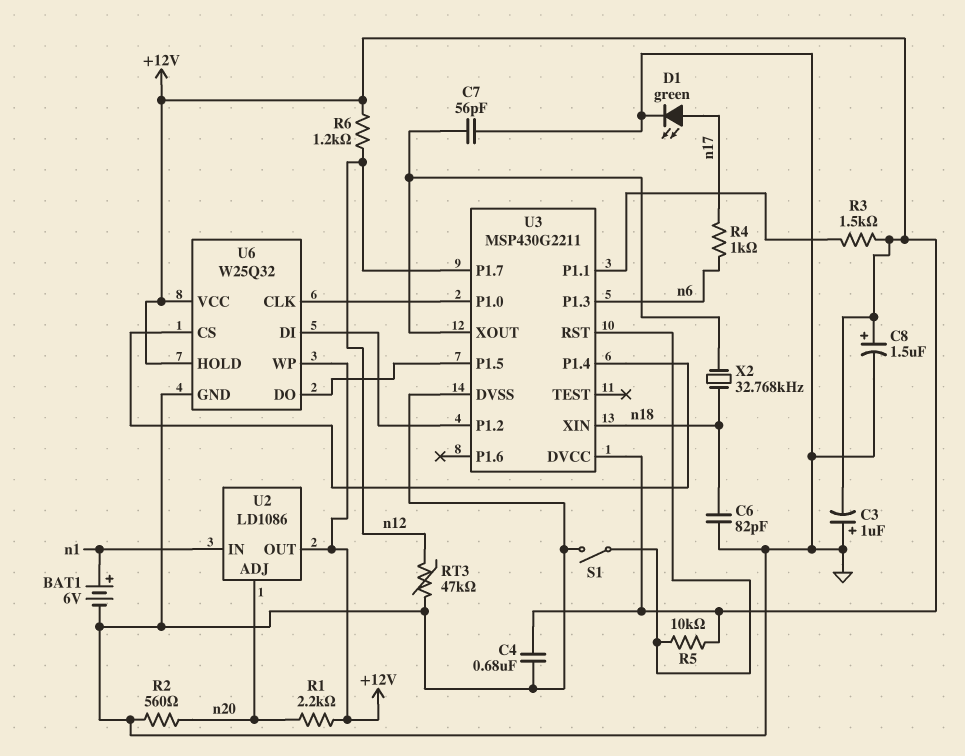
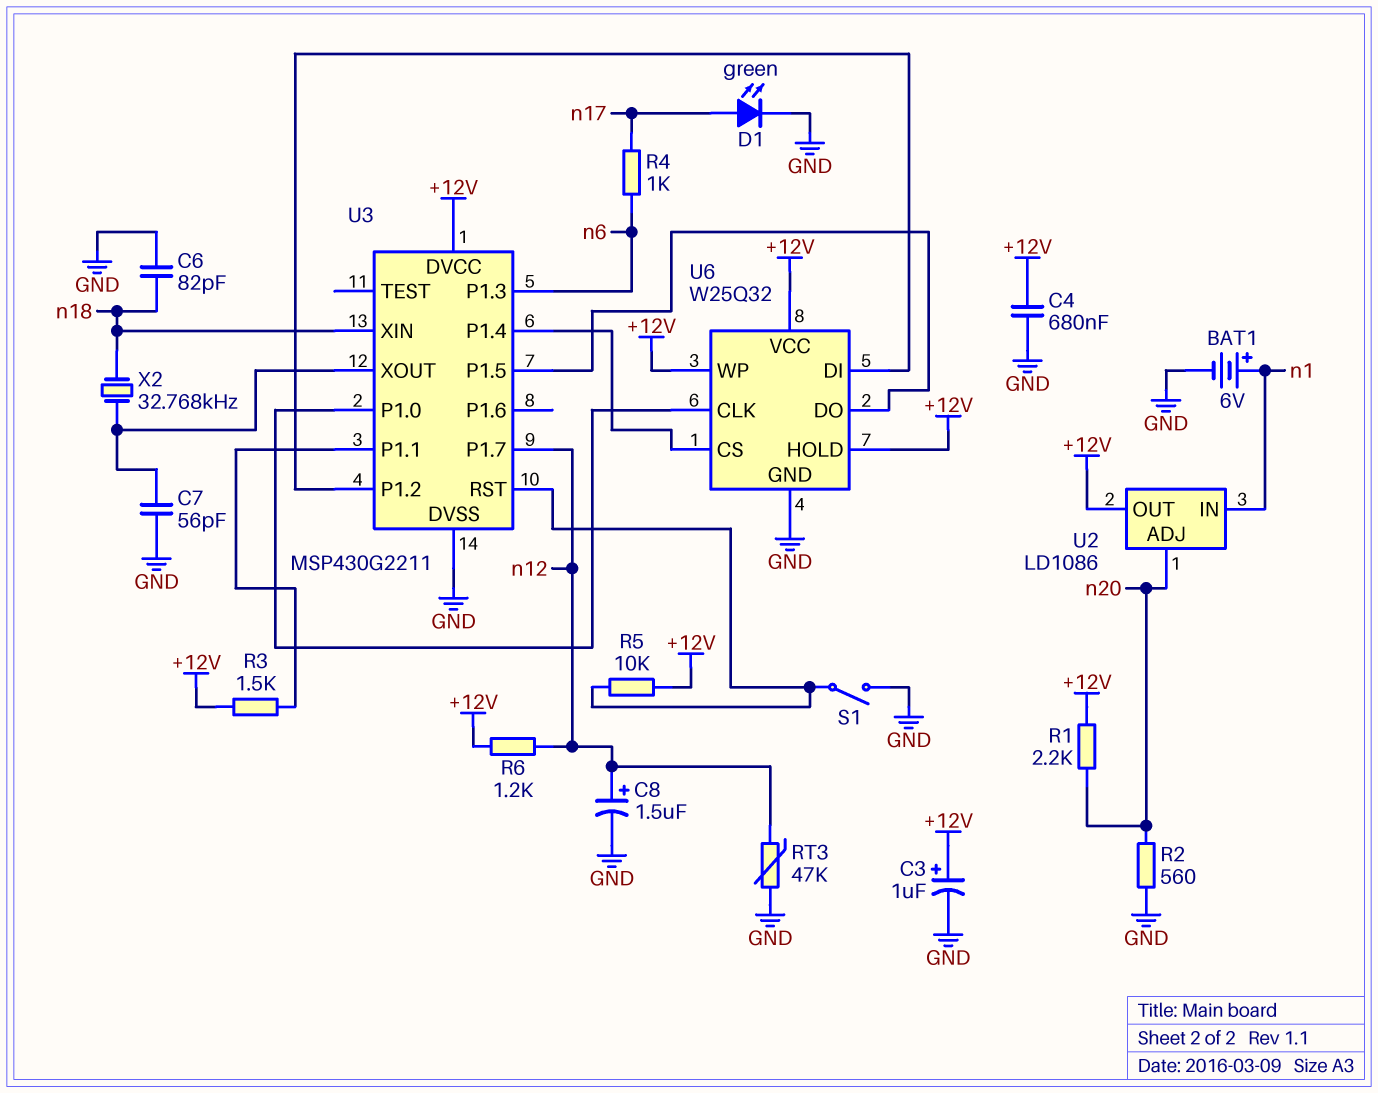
C3: 1uF (plus GND, minus +12V) -> 1uF (plus +12V, minus GND)
C8: 1.5uF (plus +12V, minus GND) -> 1.5uF (plus n12, minus GND)

